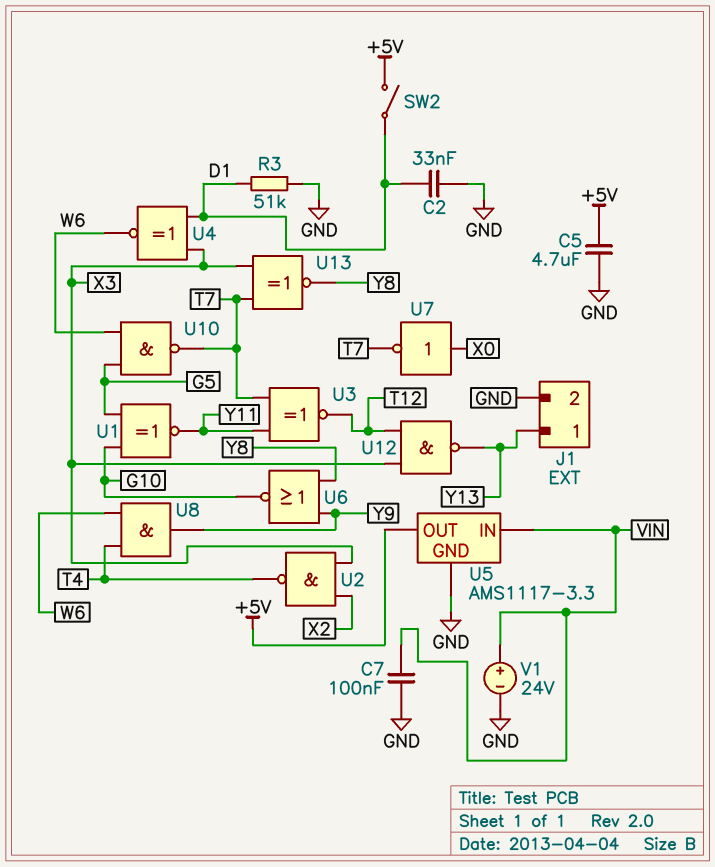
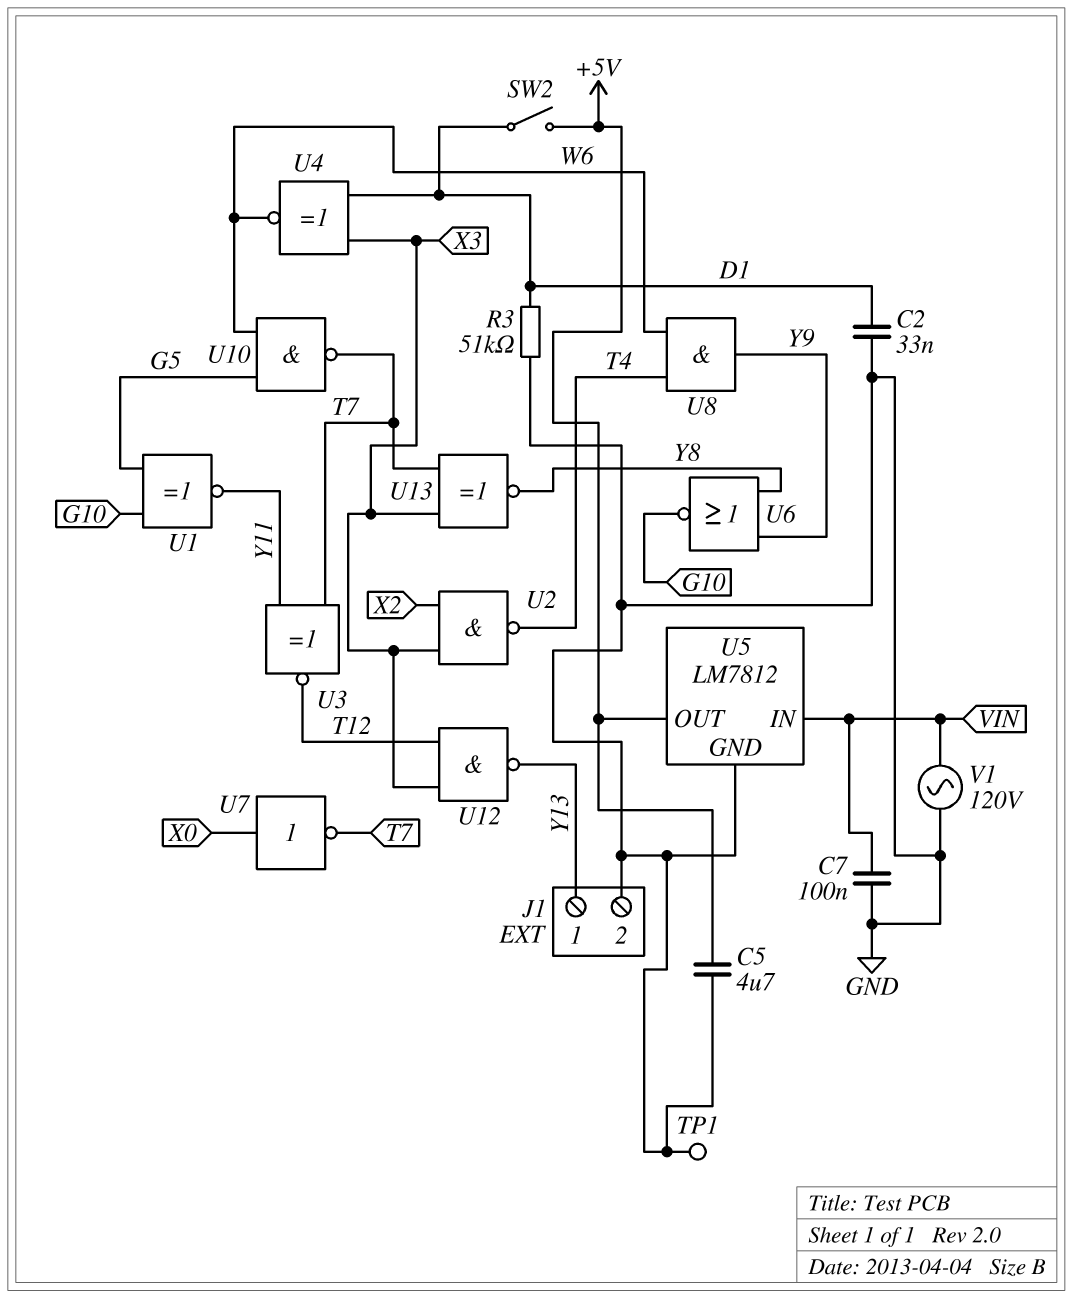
TP1: none -> test point (GND)
U5: AMS1117-3.3 -> LM7812
V1: 24V (plus VIN, minus GND) -> AC 120V (GND, VIN)

